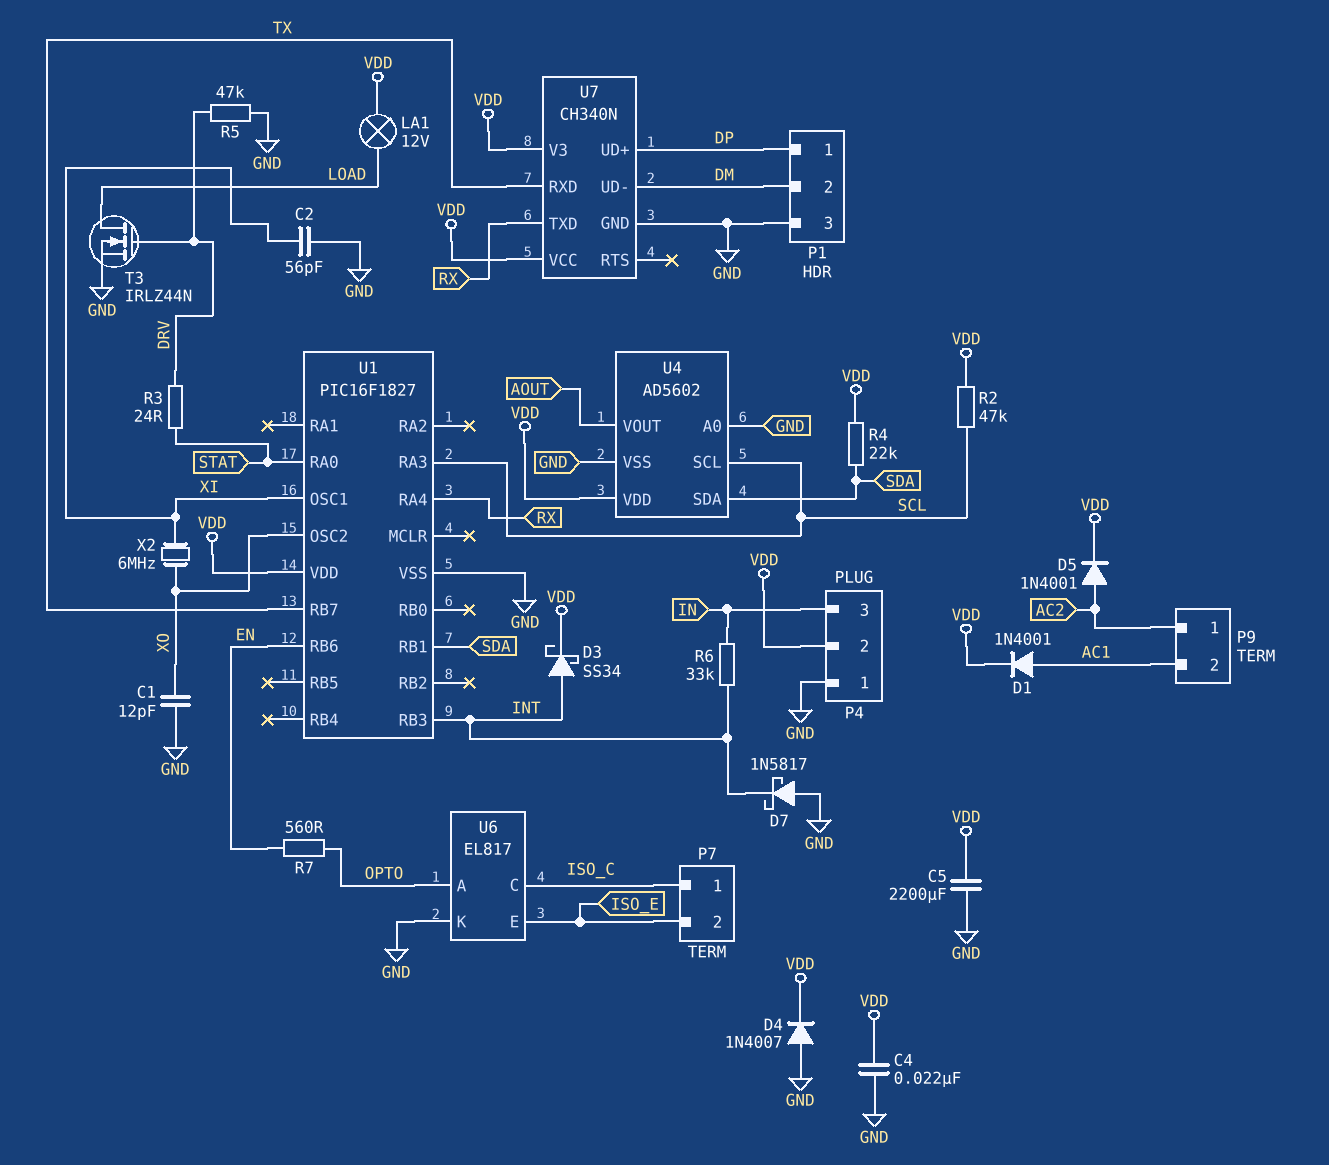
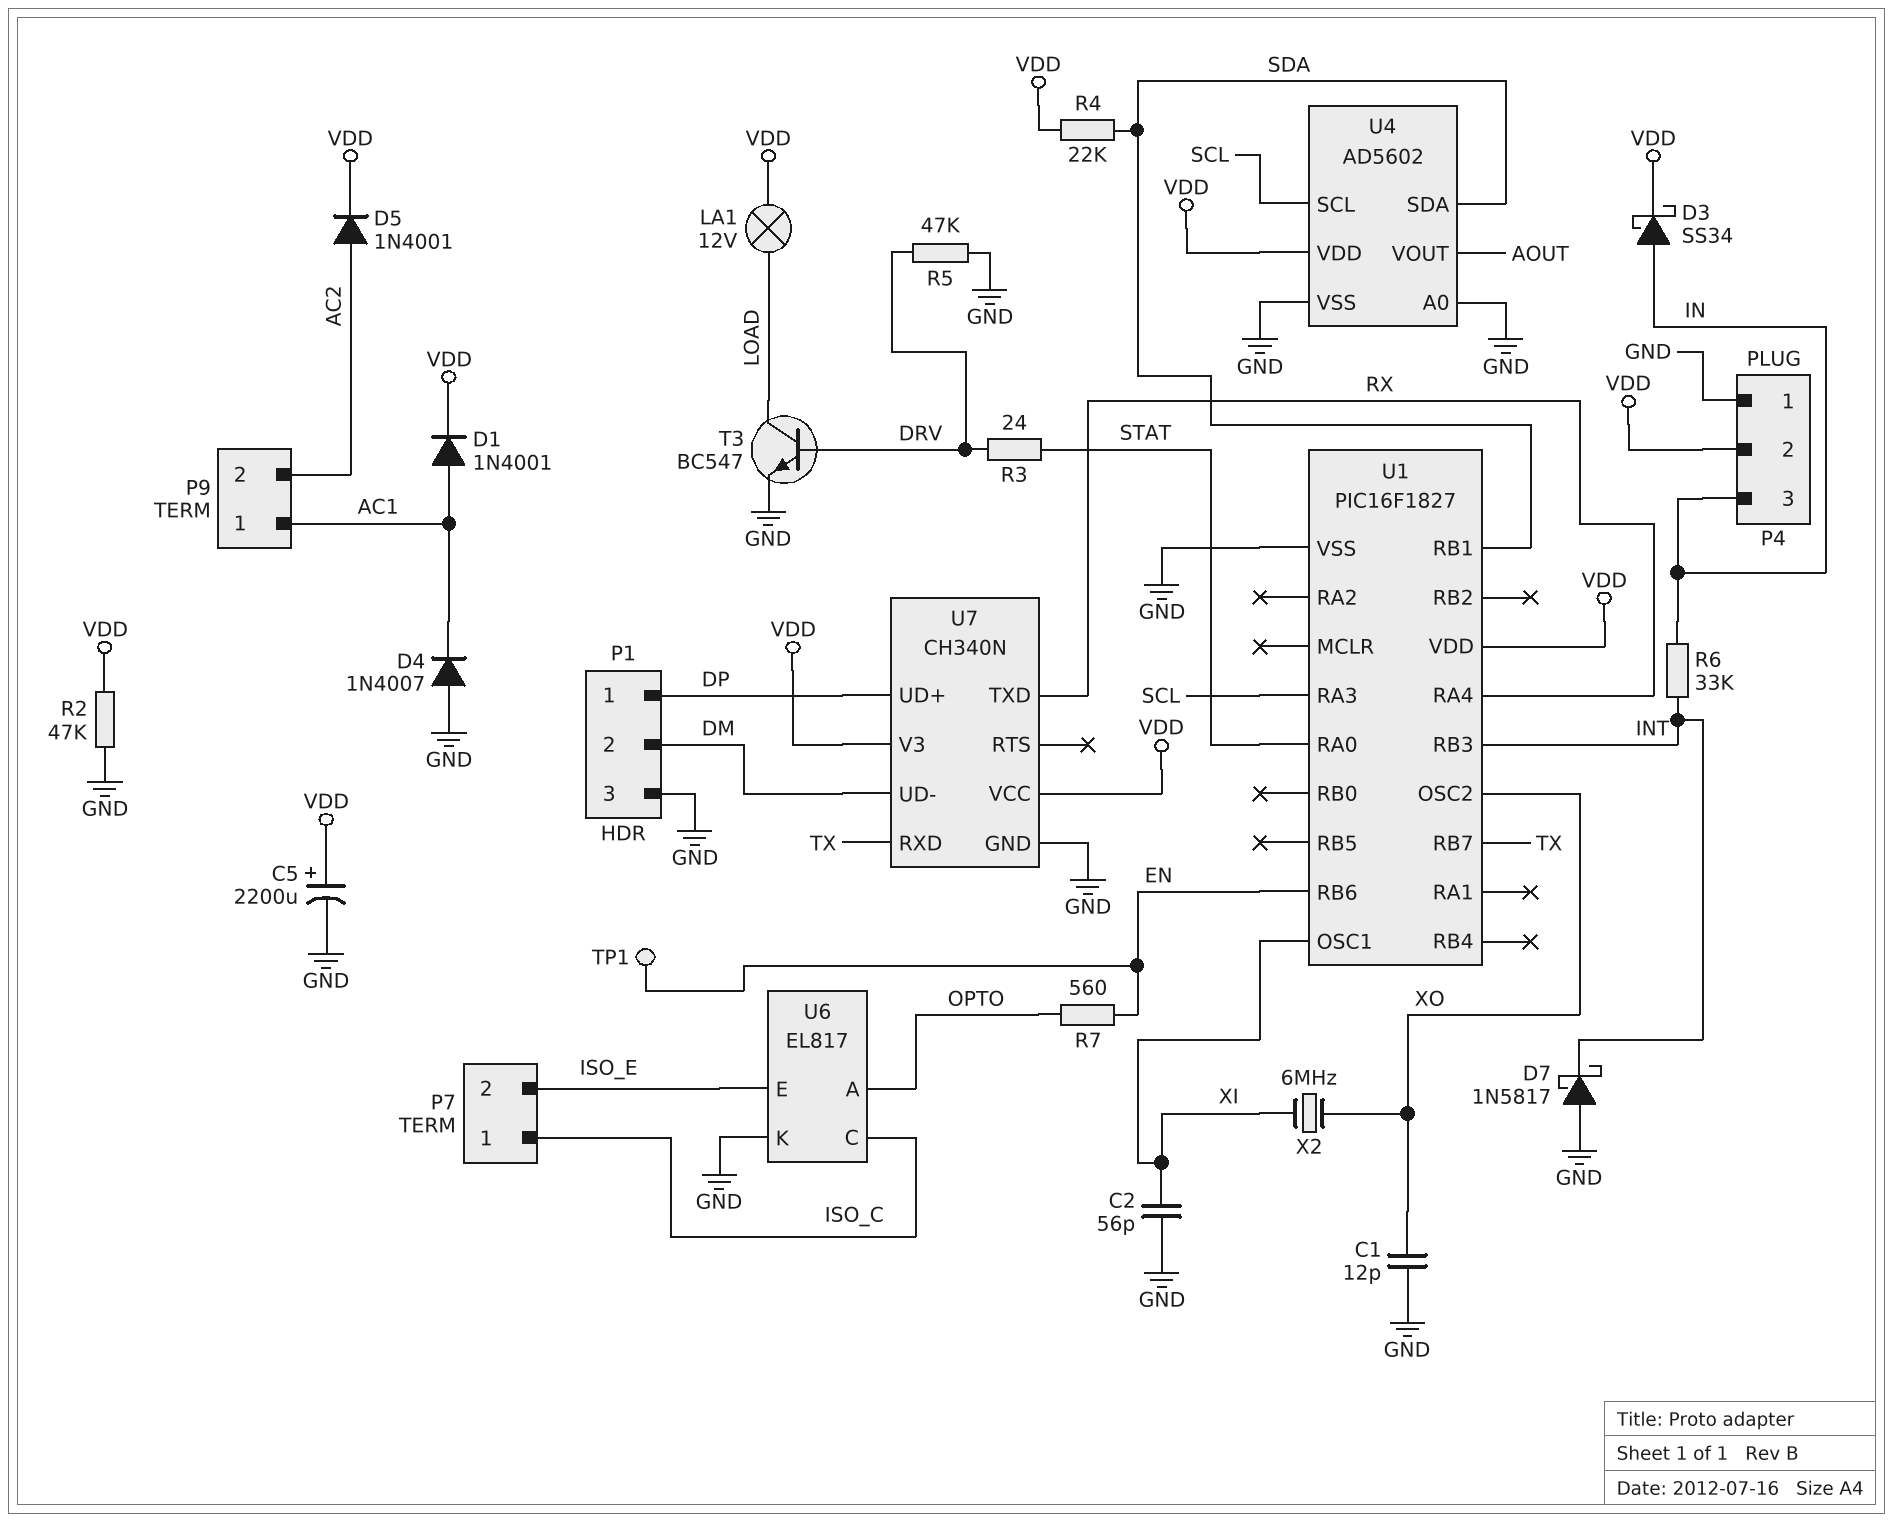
C4: 22nF (GND, VDD) -> none
C5: 2200uF (GND, VDD) -> 2200uF (plus VDD, minus GND)
D3: schottky SS34 (A INT, K VDD) -> schottky SS34 (A IN, K VDD)
D4: diode 1N4007 (A GND, K VDD) -> diode 1N4007 (A GND, K AC1)
P9 pin 1: AC2 -> AC1
P9 pin 2: AC1 -> AC2
R2: 47k (SCL, VDD) -> 47k (GND, VDD)
T3: NMOS IRLZ44N (G DRV, D LOAD, S GND) -> NPN BC547 (B DRV, C LOAD, E GND)
TP1: none -> test point (EN)

